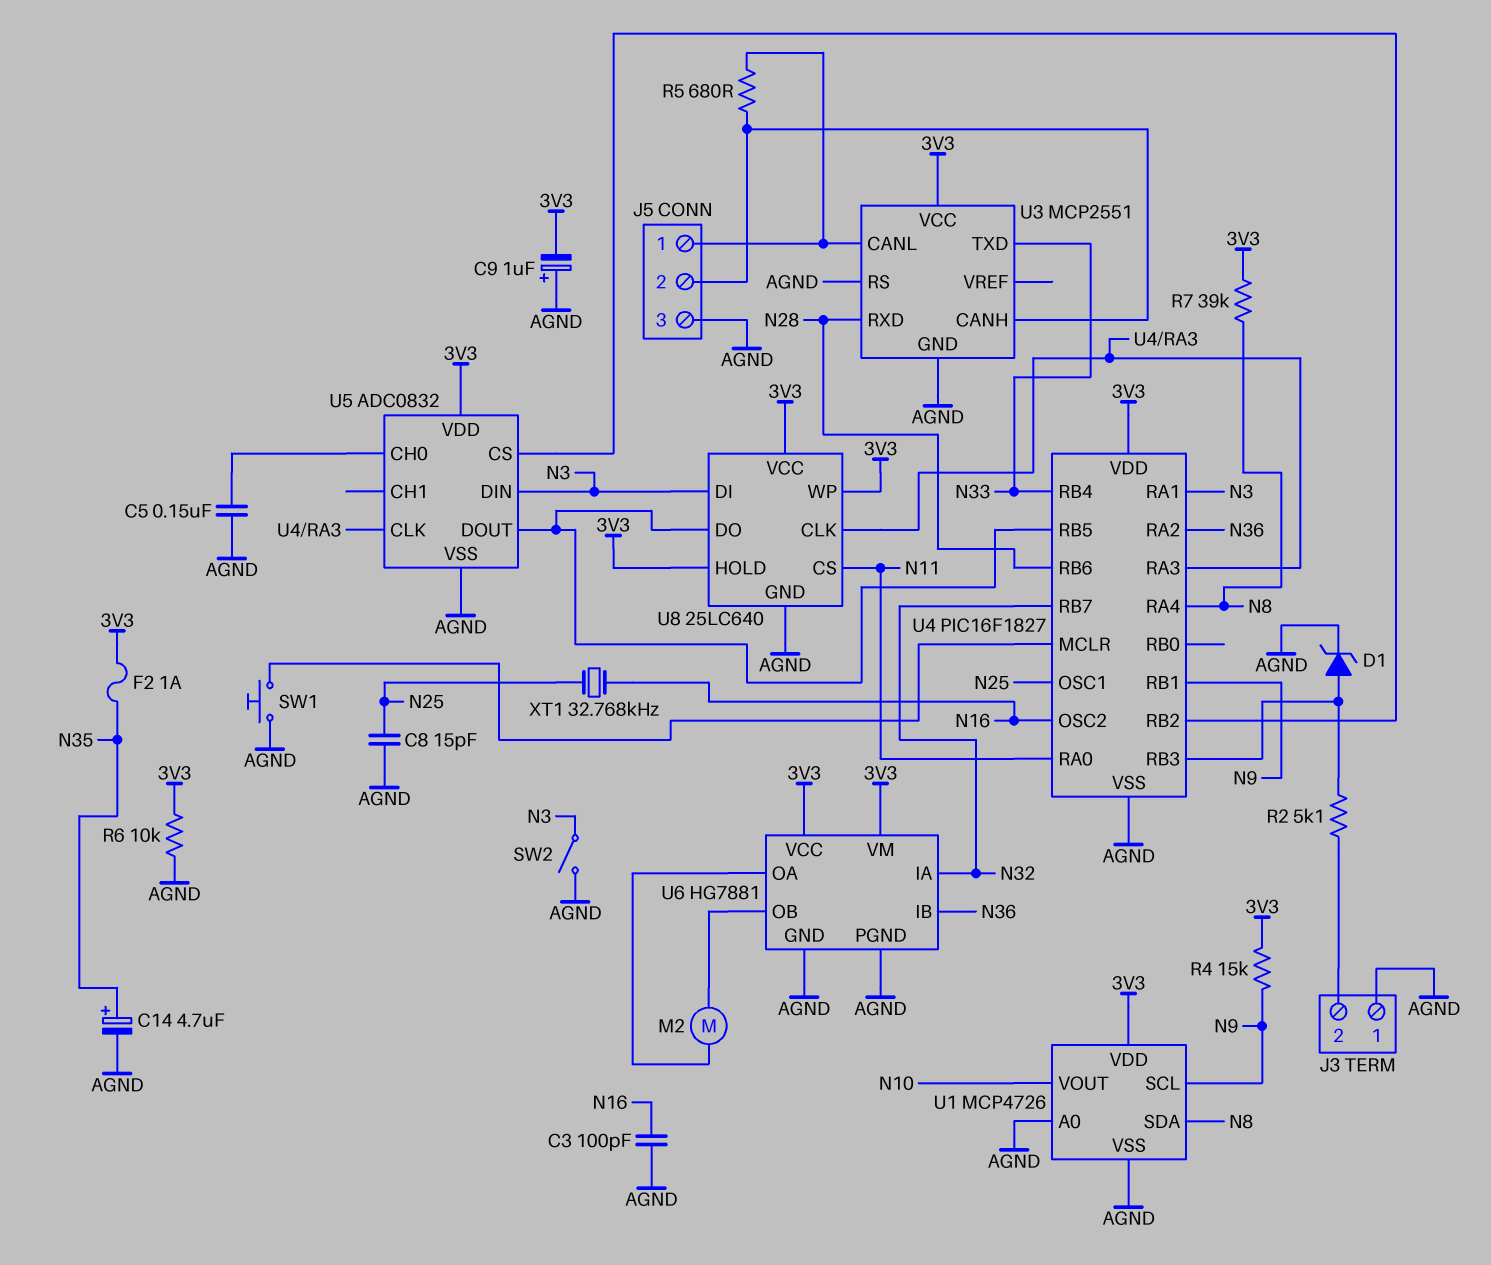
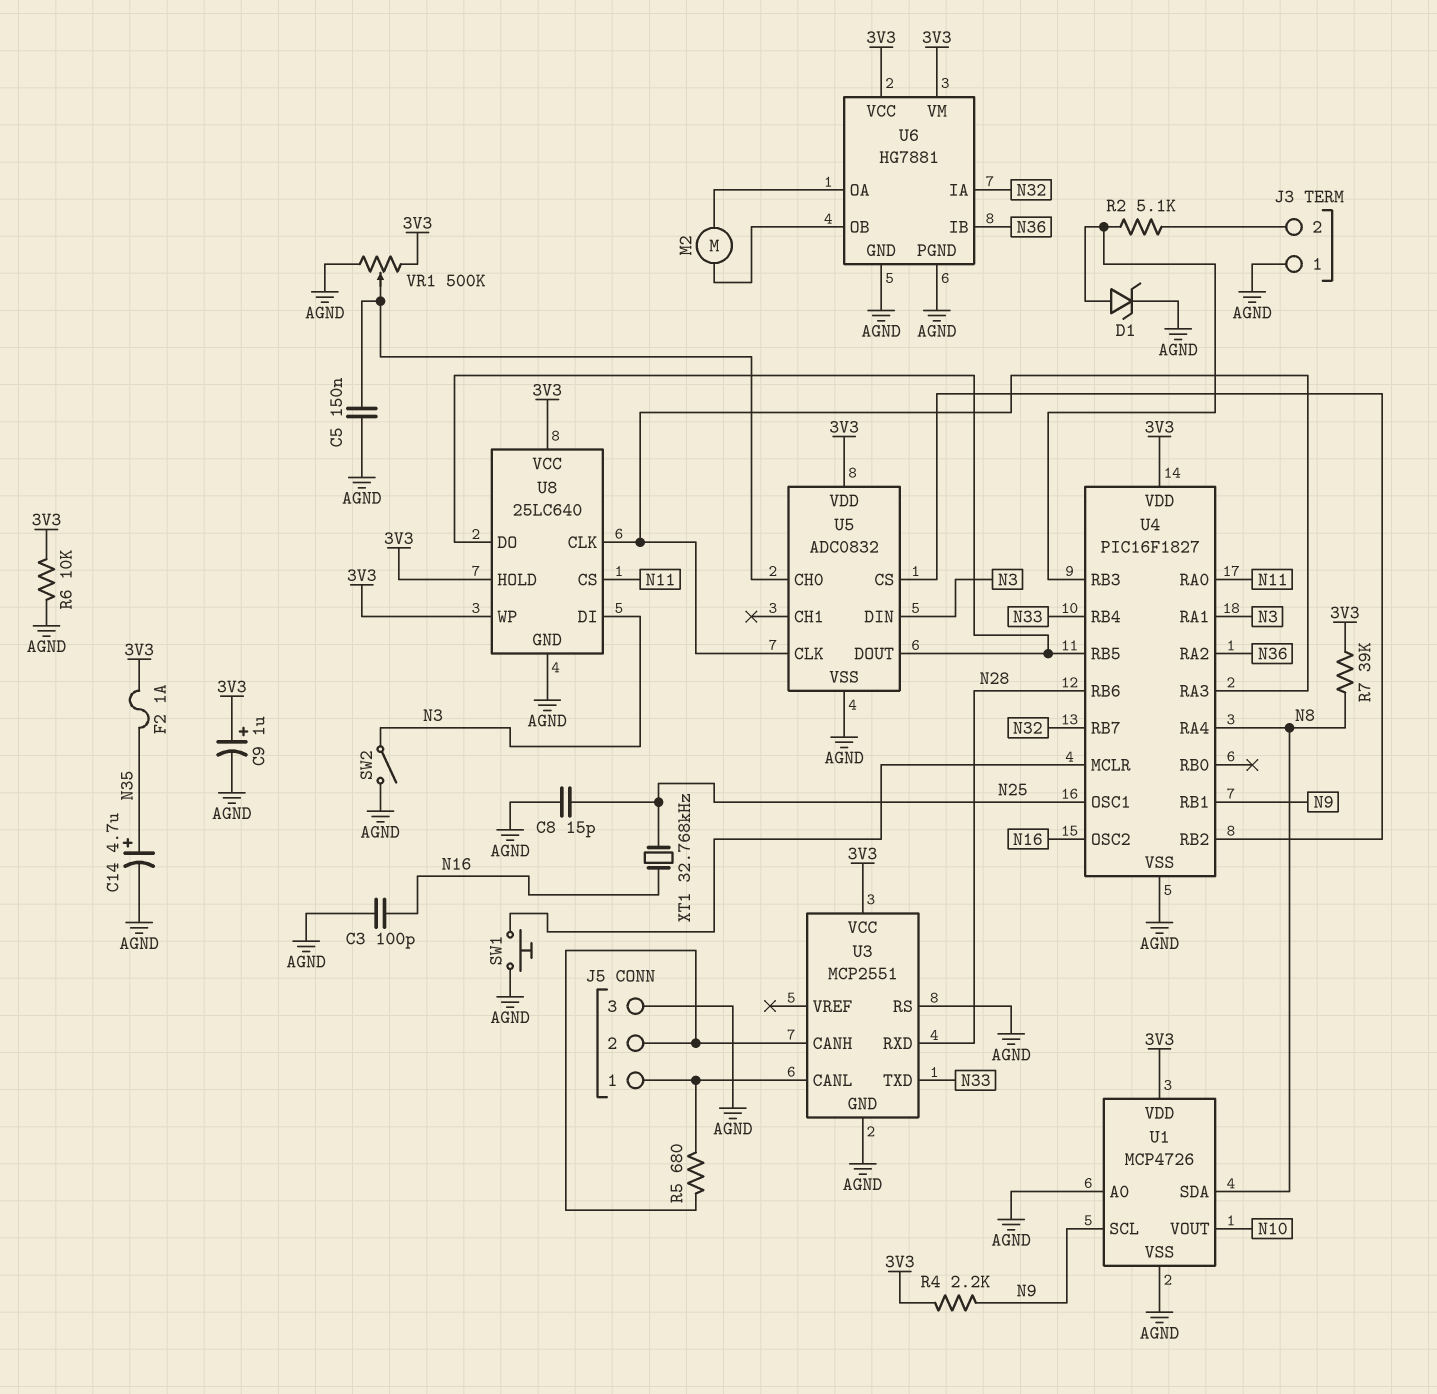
C9: 1uF (plus AGND, minus 3V3) -> 1uF (plus 3V3, minus AGND)
R4: 15k (3V3, N9) -> 2.2k (3V3, N9)
VR1: none -> 500k (3V3, AGND, wiper U5/CH0)

